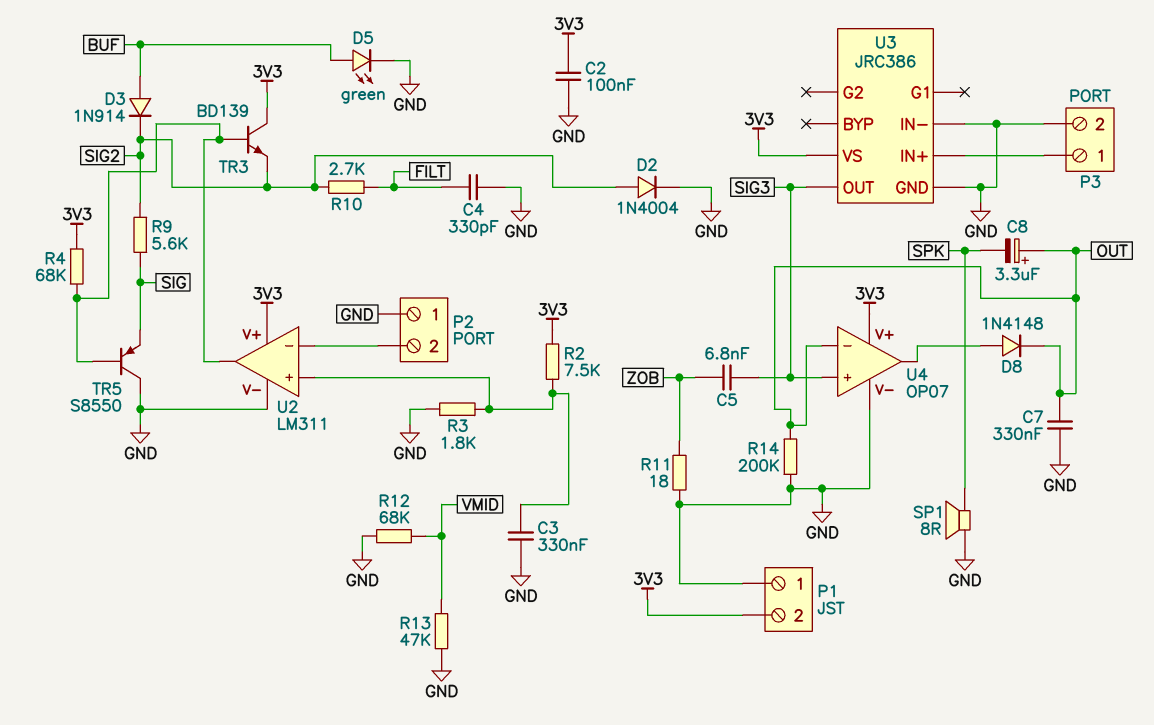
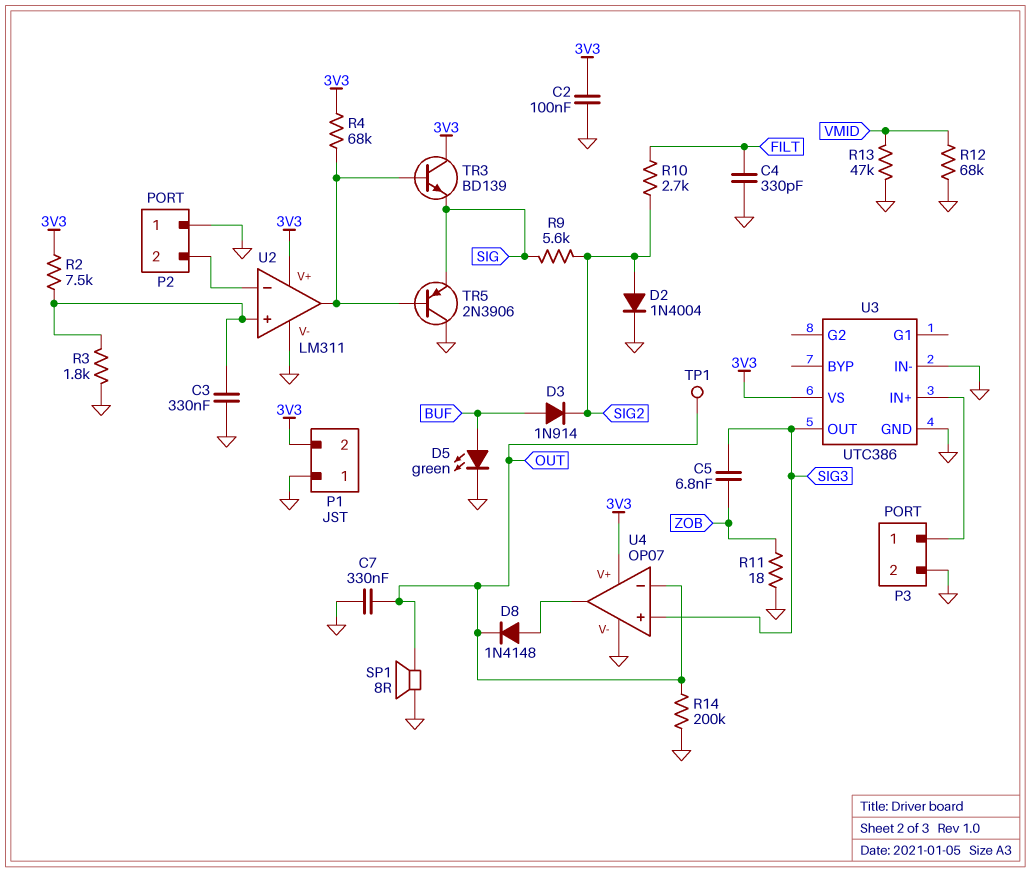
C8: 3.3uF (plus OUT, minus SPK) -> none
SP1: speaker 8R (GND, SPK) -> speaker 8R (GND, OUT)
TP1: none -> test point (OUT)
TR3: NPN BD139 (B U2/out, C 3V3, E SIG2) -> NPN BD139 (B U2/out, C 3V3, E SIG)
TR5: PNP S8550 (B U2/out, C GND, E SIG) -> PNP 2N3906 (B U2/out, C GND, E SIG)
U3: JRC386 -> UTC386

